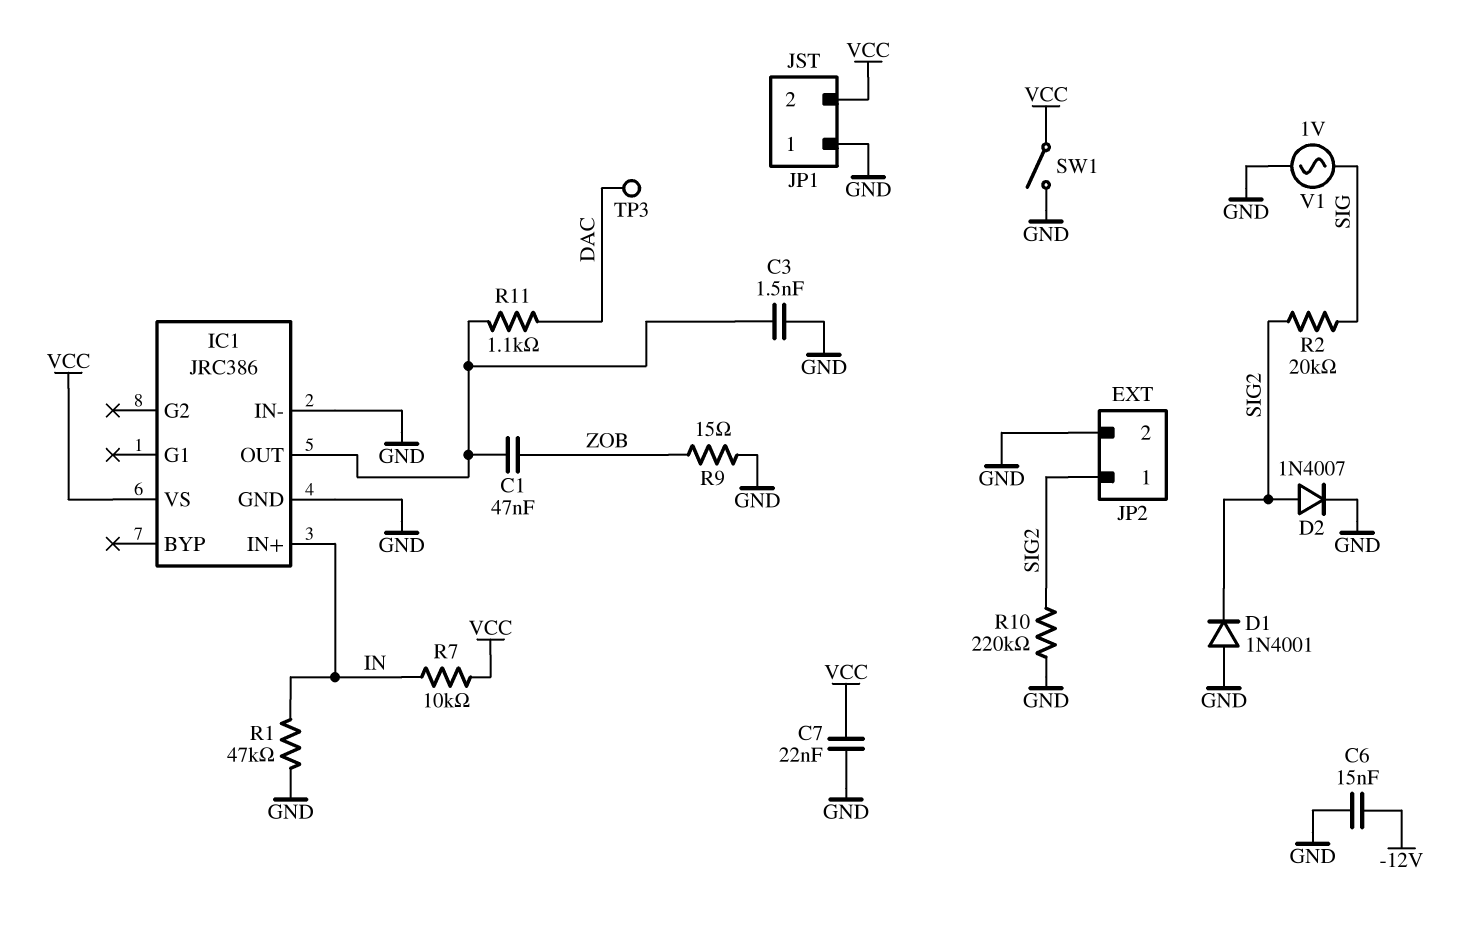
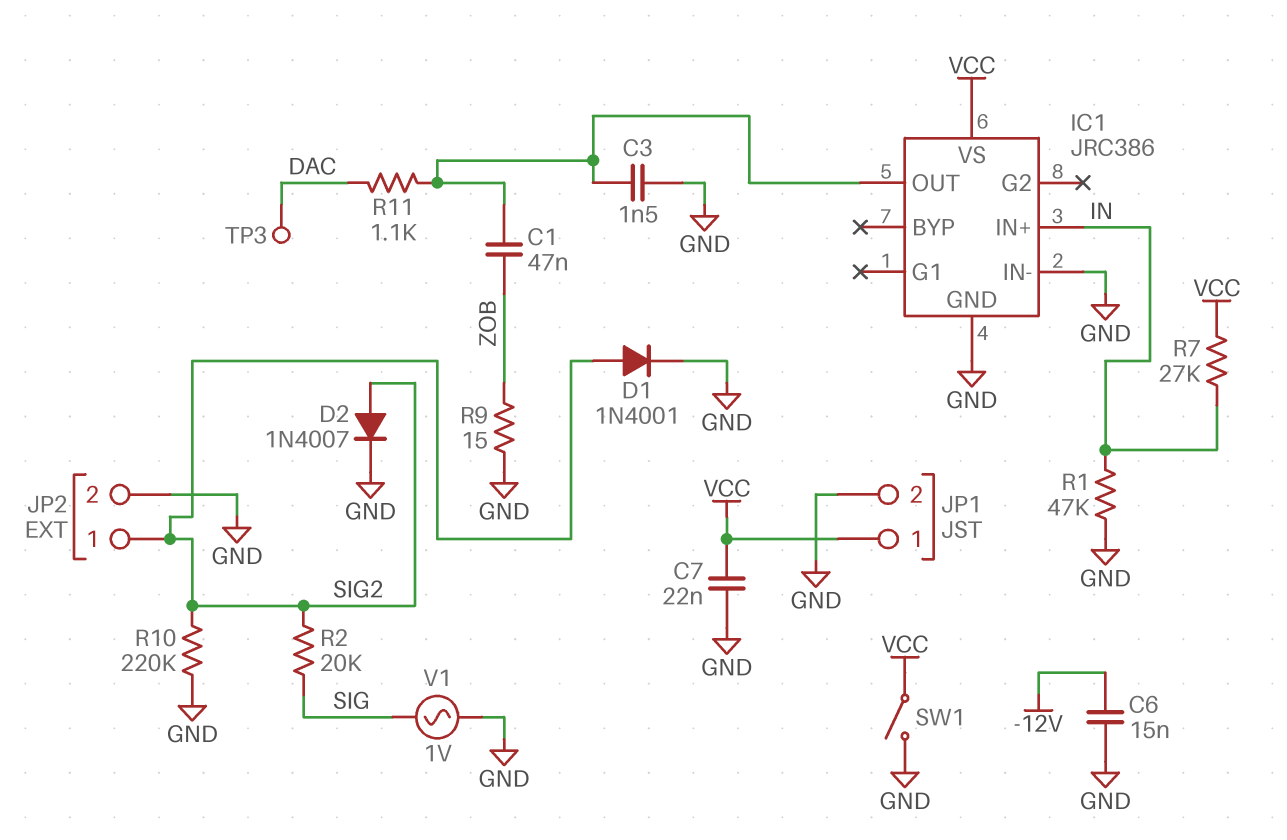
D1: diode 1N4001 (A GND, K SIG2) -> diode 1N4001 (A SIG2, K GND)
JP1 pin 1: GND -> VCC
JP1 pin 2: VCC -> GND
R7: 10k (IN, VCC) -> 27k (IN, VCC)

